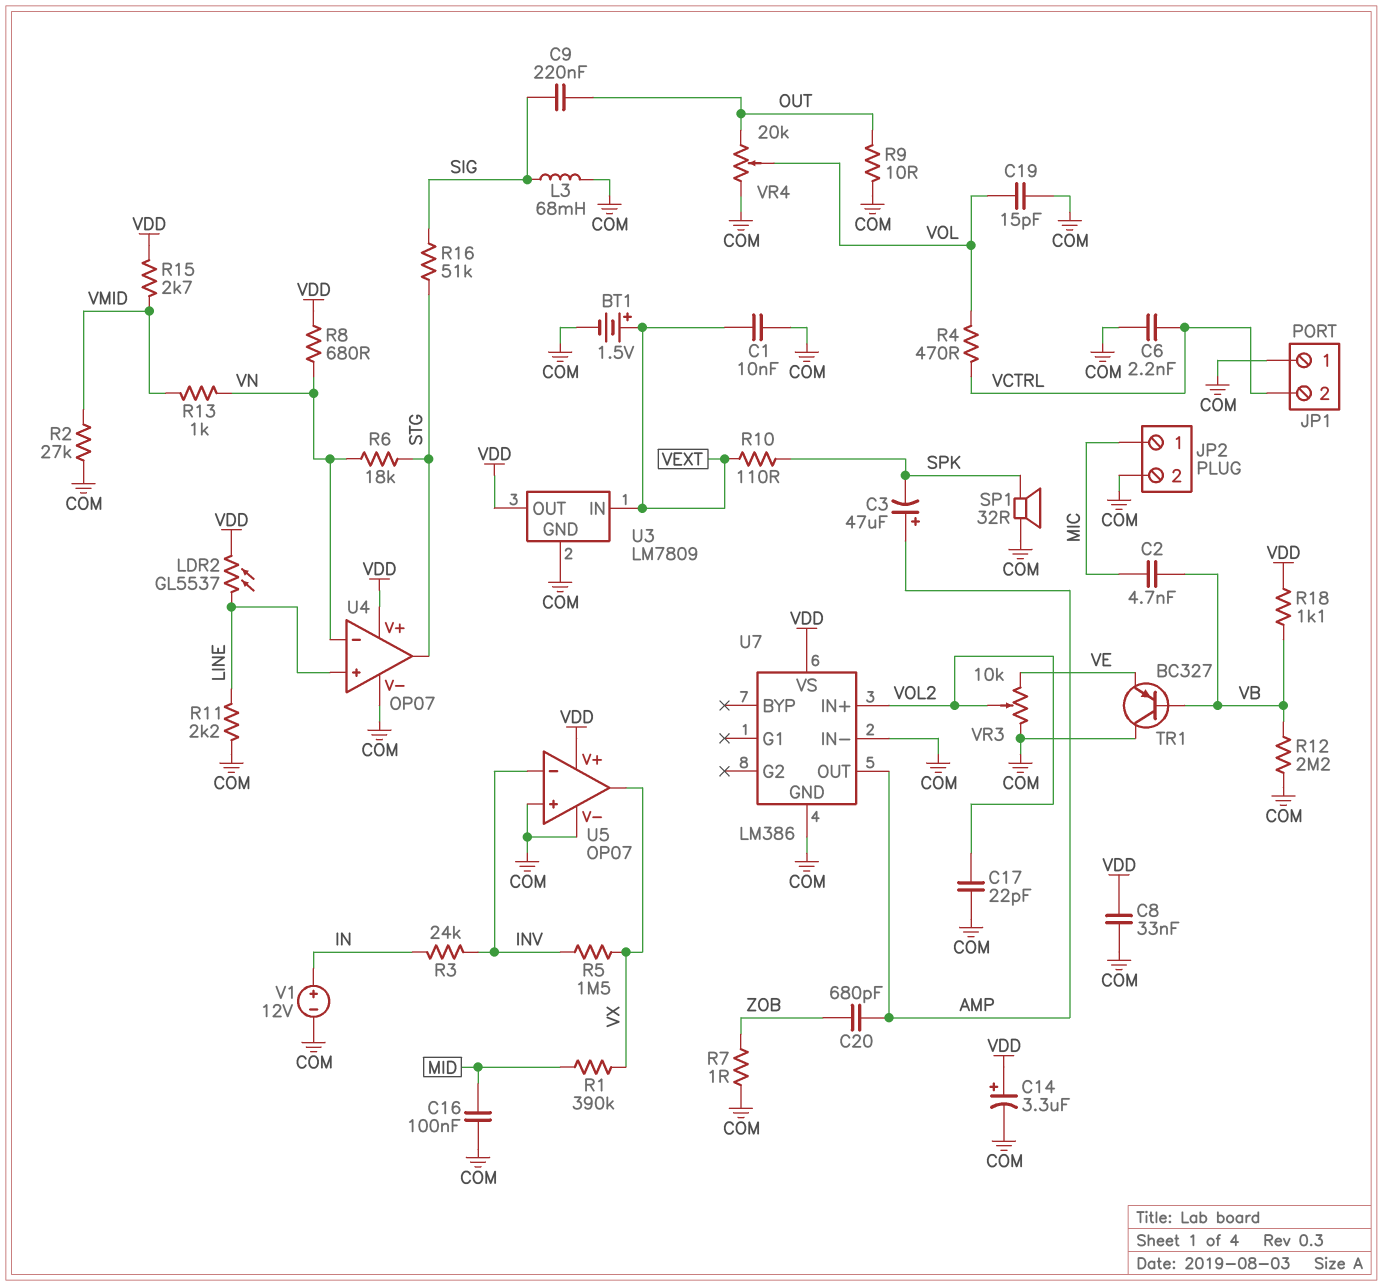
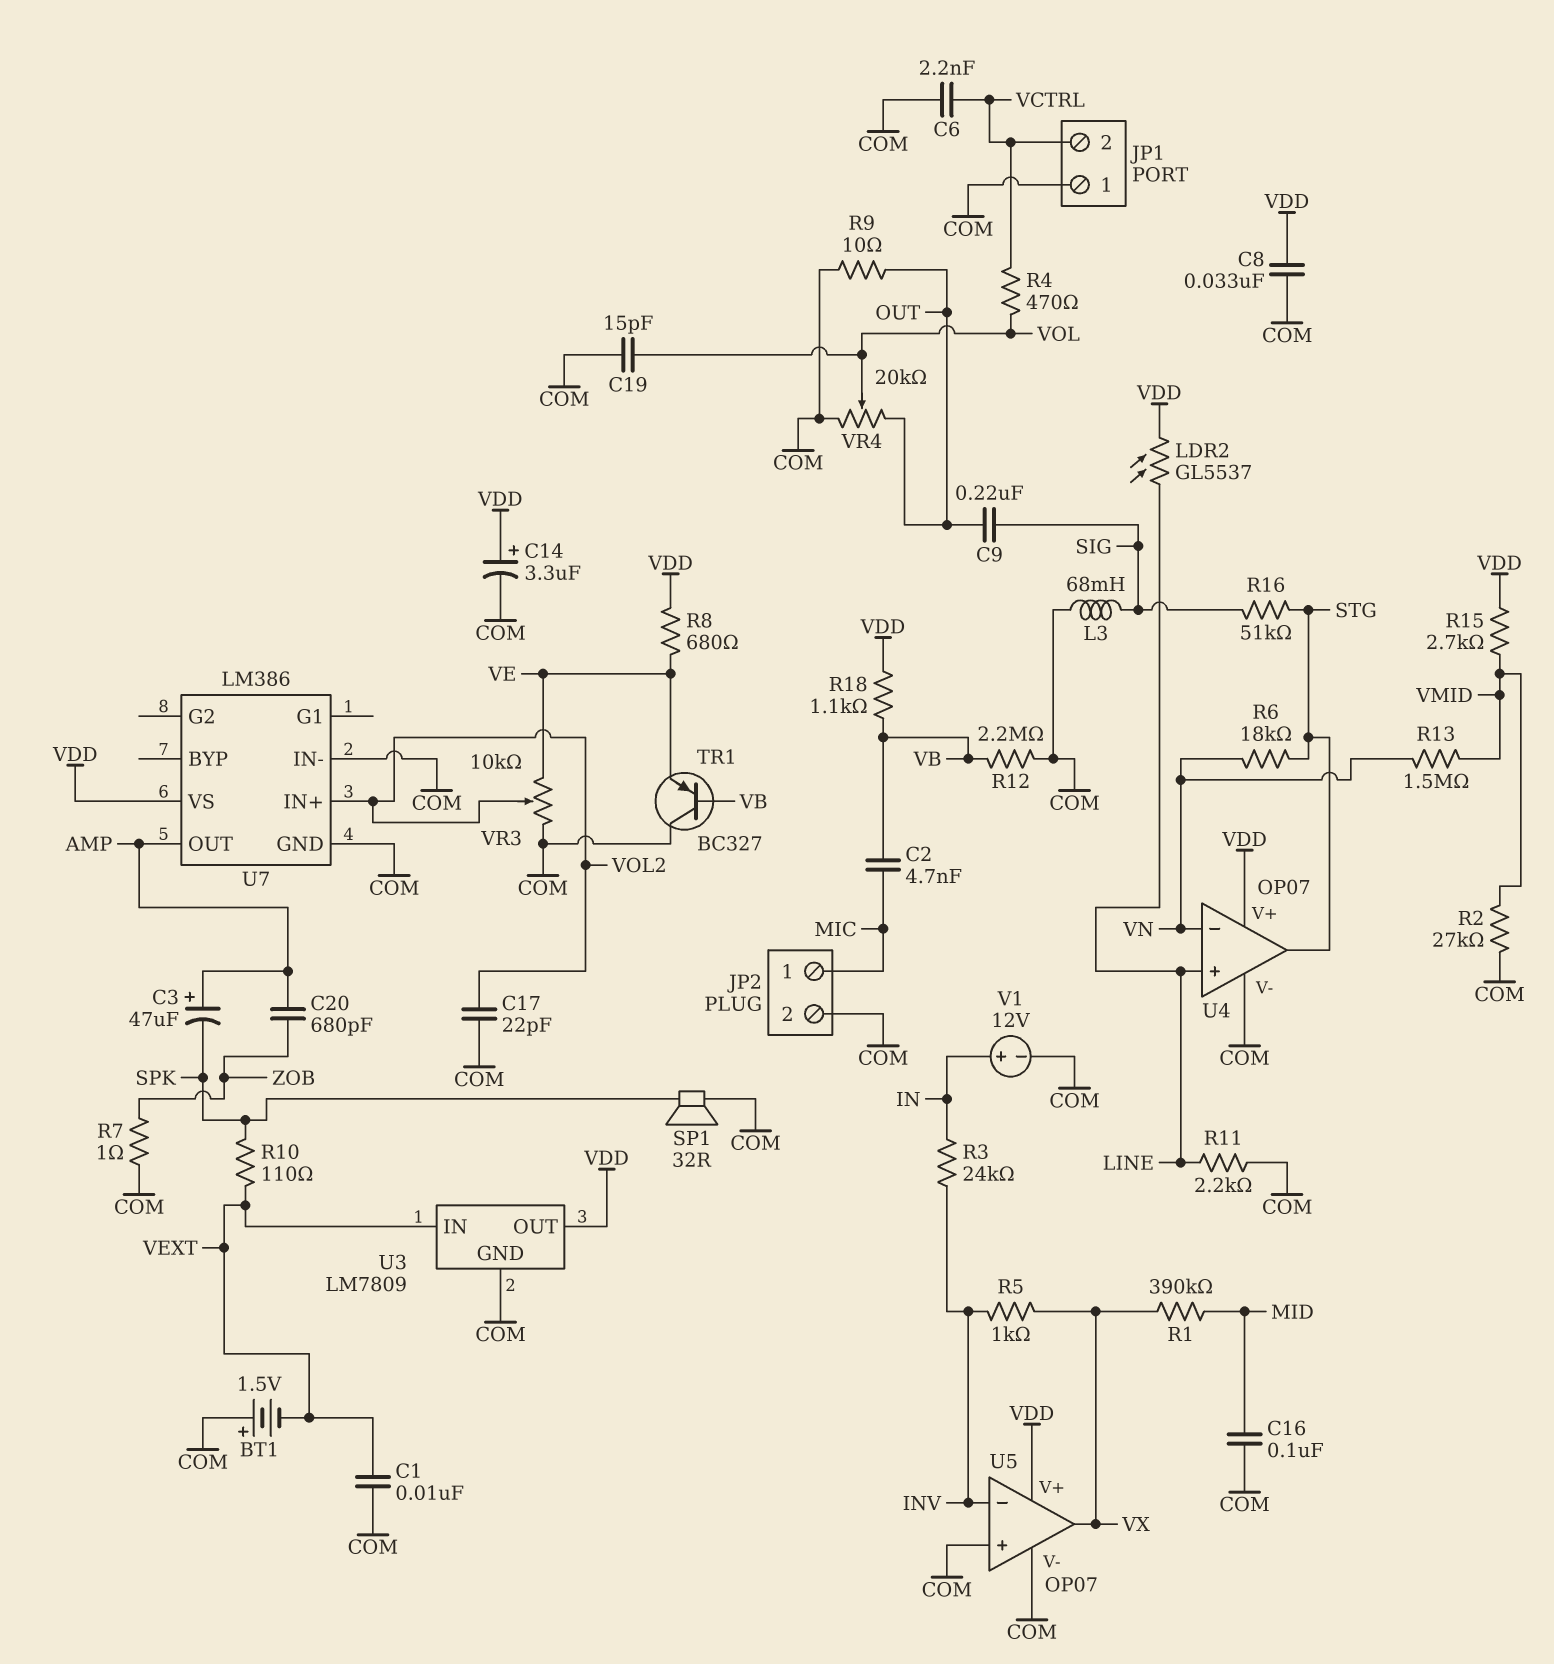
BT1: 1.5V (plus VEXT, minus COM) -> 1.5V (plus COM, minus VEXT)
R5: 1.5M (INV, VX) -> 1k (INV, VX)
R8: 680 (VDD, VN) -> 680 (VDD, VE)
R13: 1k (VMID, VN) -> 1.5M (VMID, VN)

